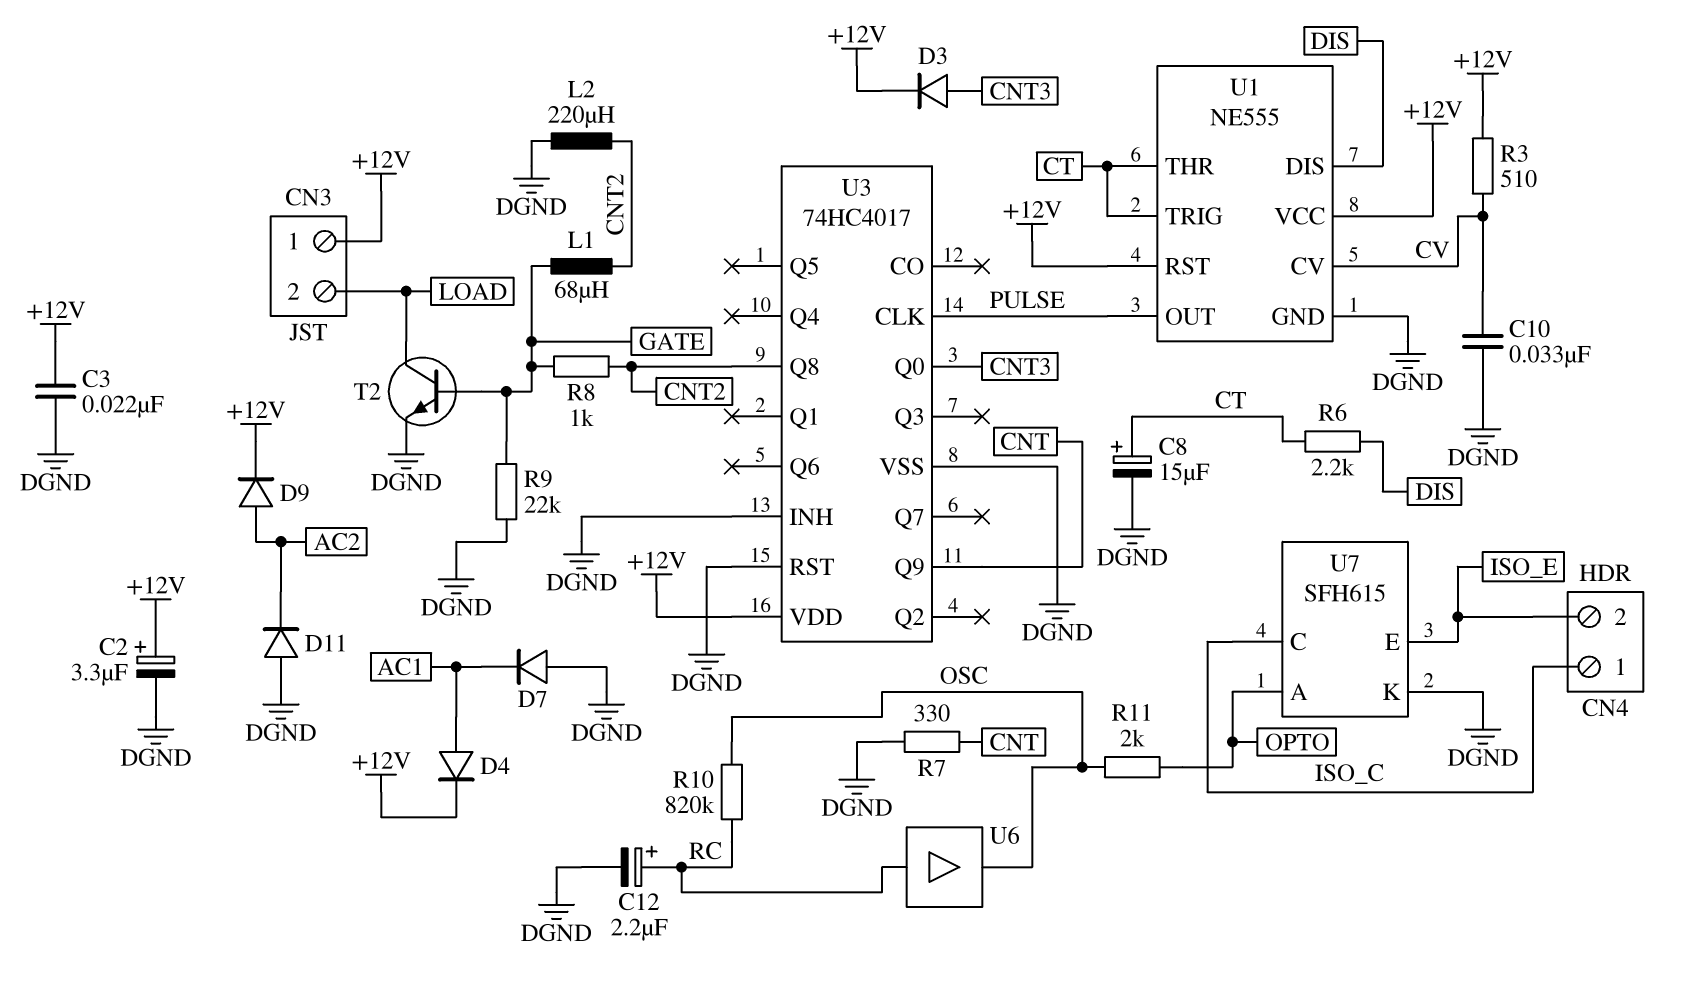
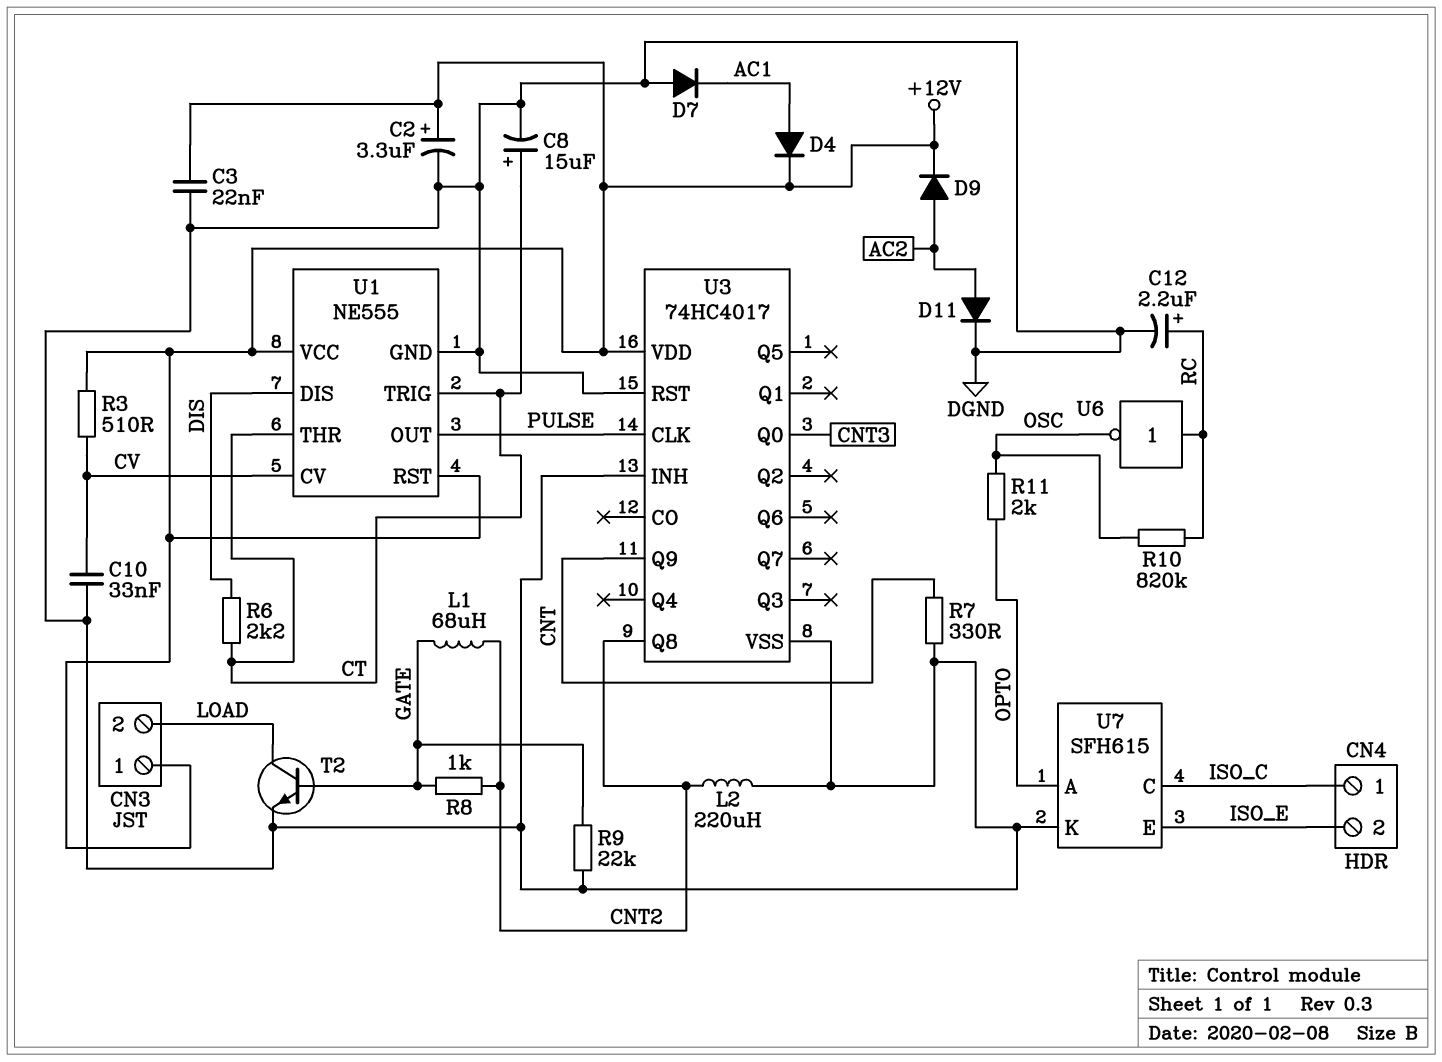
D3: diode (A CNT3, K +12V) -> none
D11: diode (A DGND, K AC2) -> diode (A AC2, K DGND)
U6: buffer (in RC, out OSC) -> NOT (in RC, out OSC)

